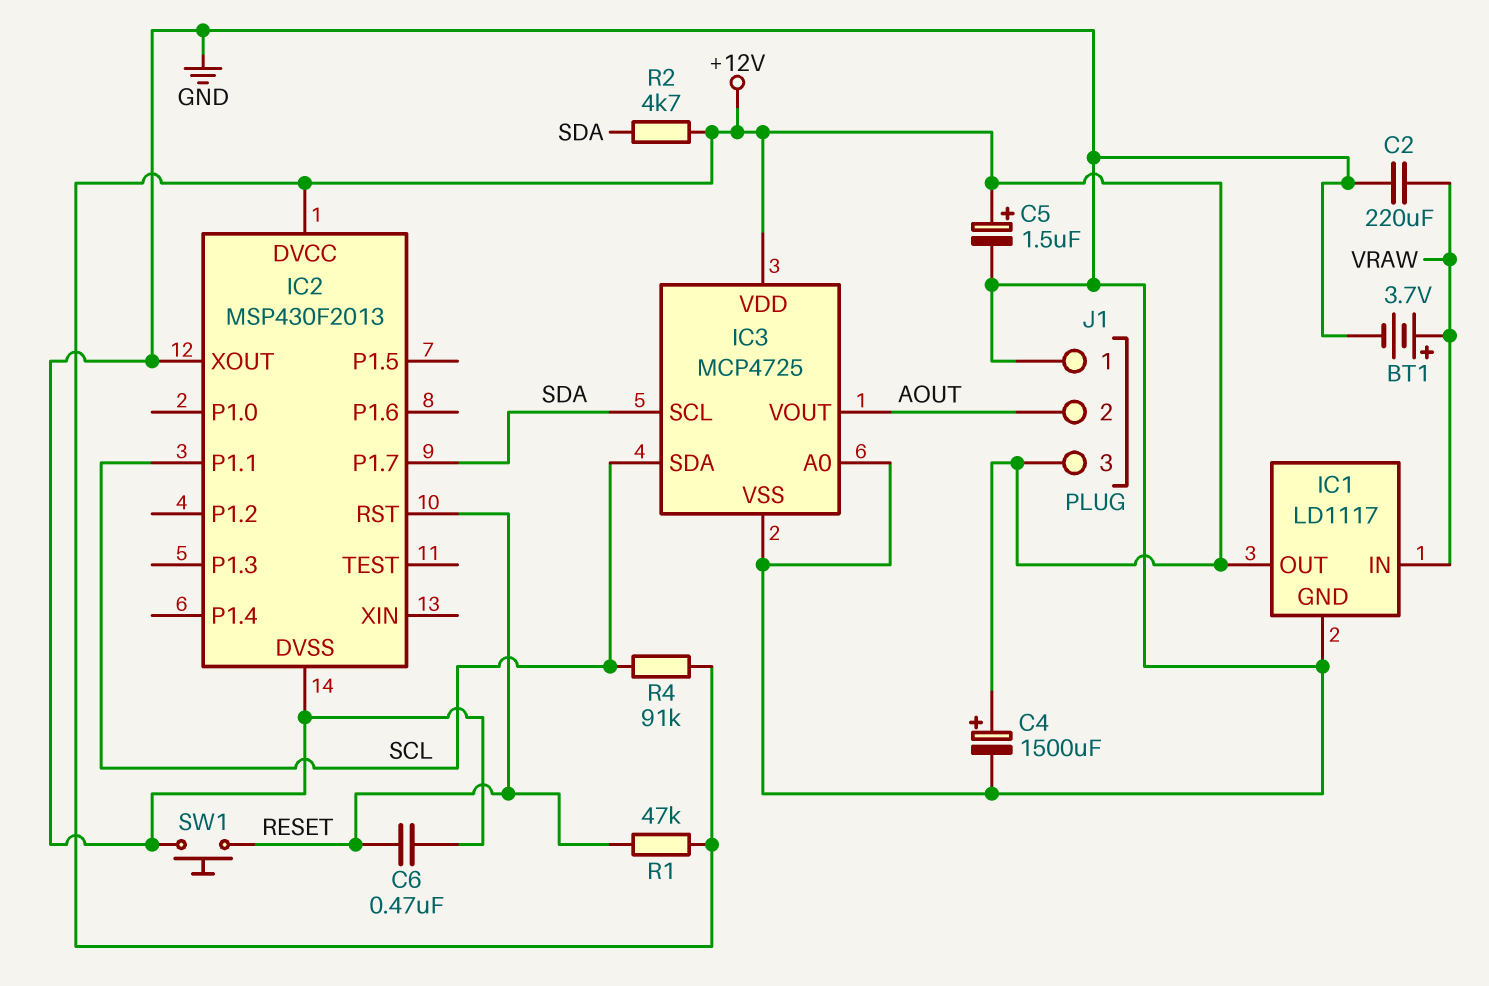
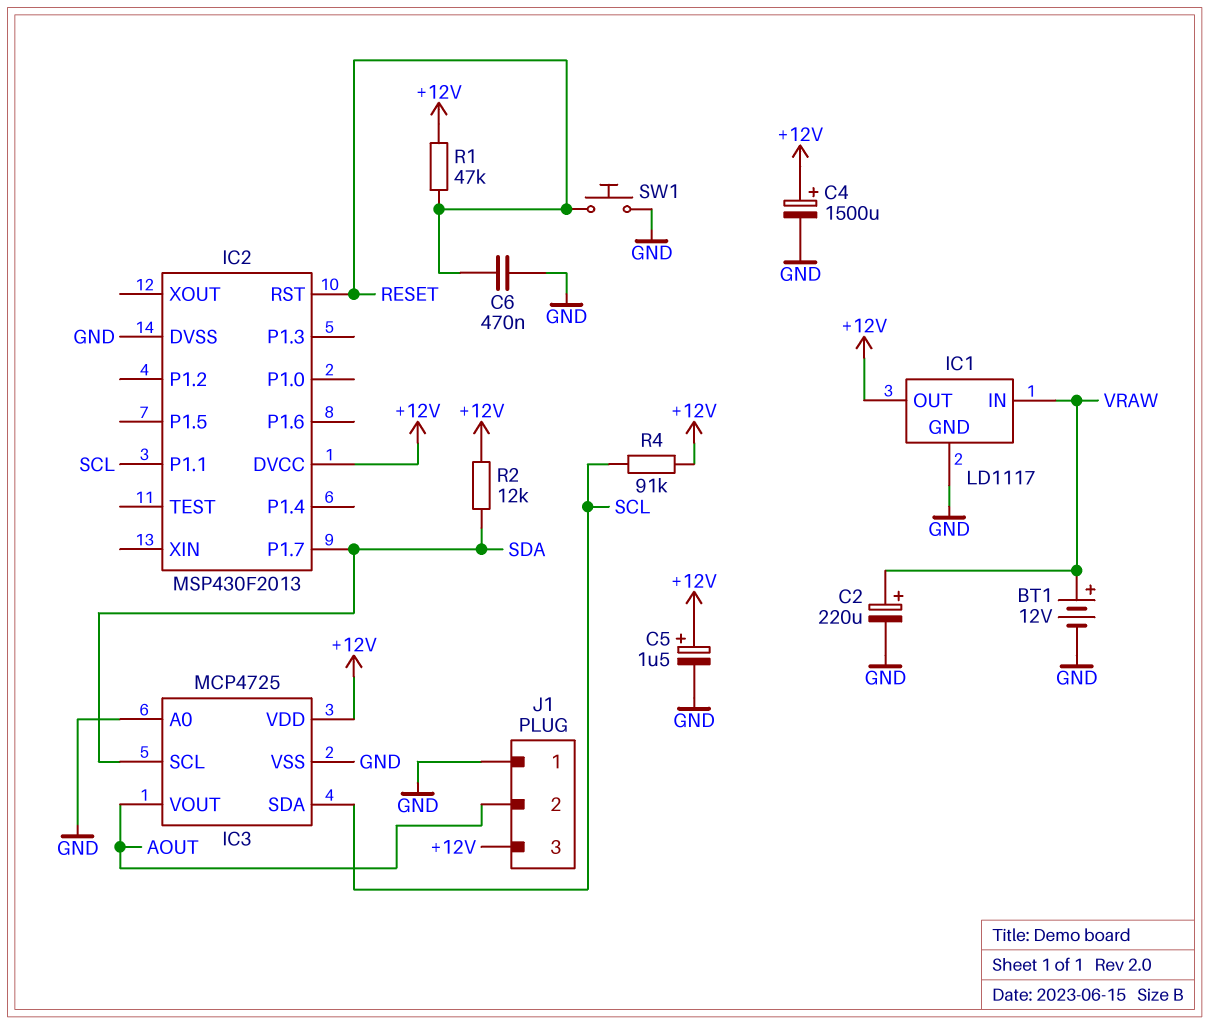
BT1: 3.7V (plus VRAW, minus GND) -> 12V (plus VRAW, minus GND)
C2: 220uF (GND, VRAW) -> 220uF (plus VRAW, minus GND)
IC2 pin XOUT: GND -> none
R2: 4.7k (+12V, SDA) -> 12k (+12V, SDA)

